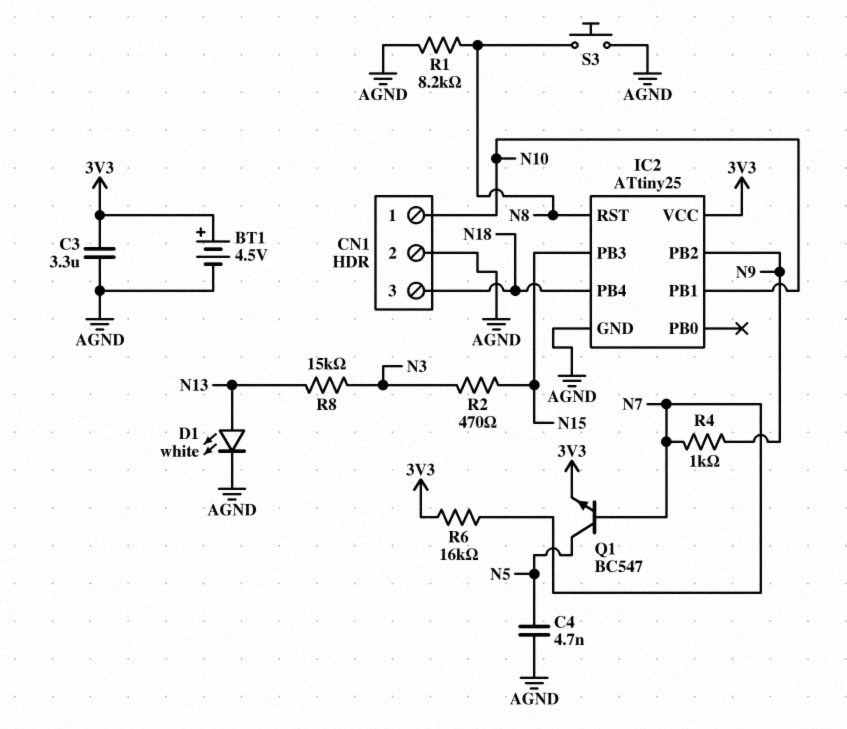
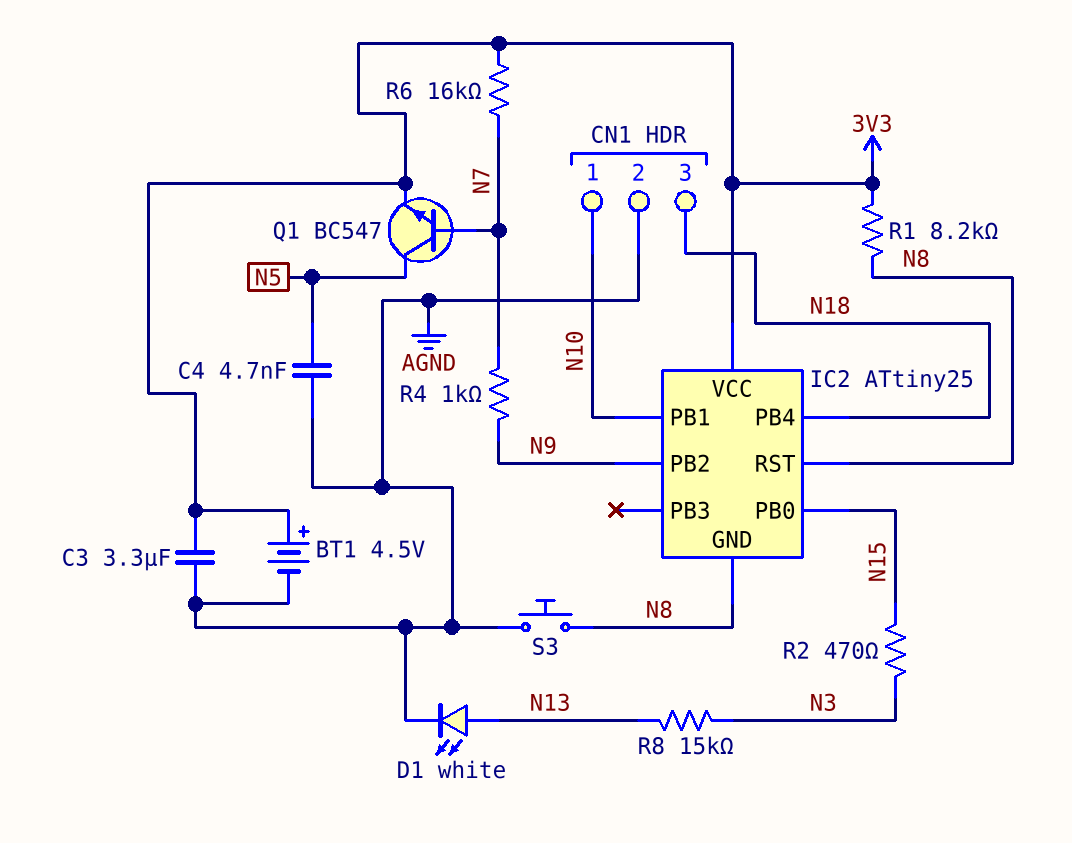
IC2 pin GND: AGND -> N8
IC2 pin PB0: none -> N15
IC2 pin PB3: N15 -> none
R1: 8.2k (AGND, N8) -> 8.2k (3V3, N8)

